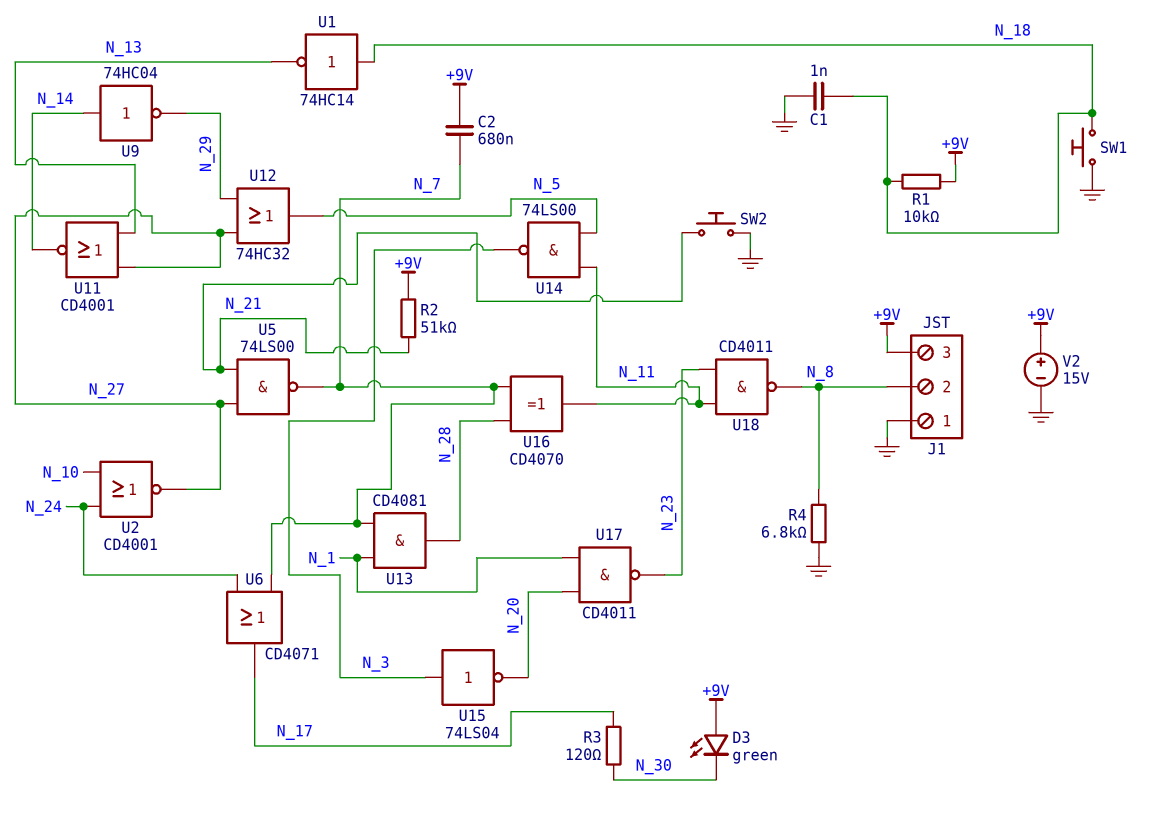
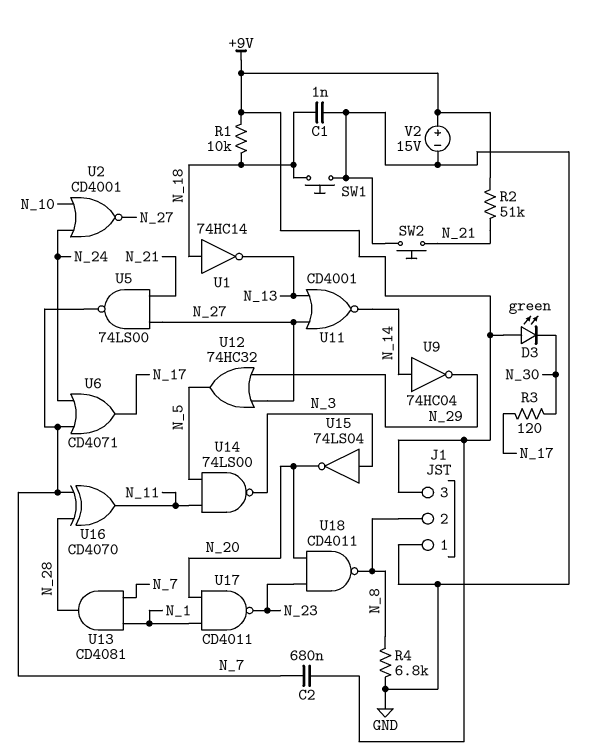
U18: NAND CD4011 (in N_11, in N_23, out N_8) -> NAND CD4011 (in N_20, in N_23, out N_8)

